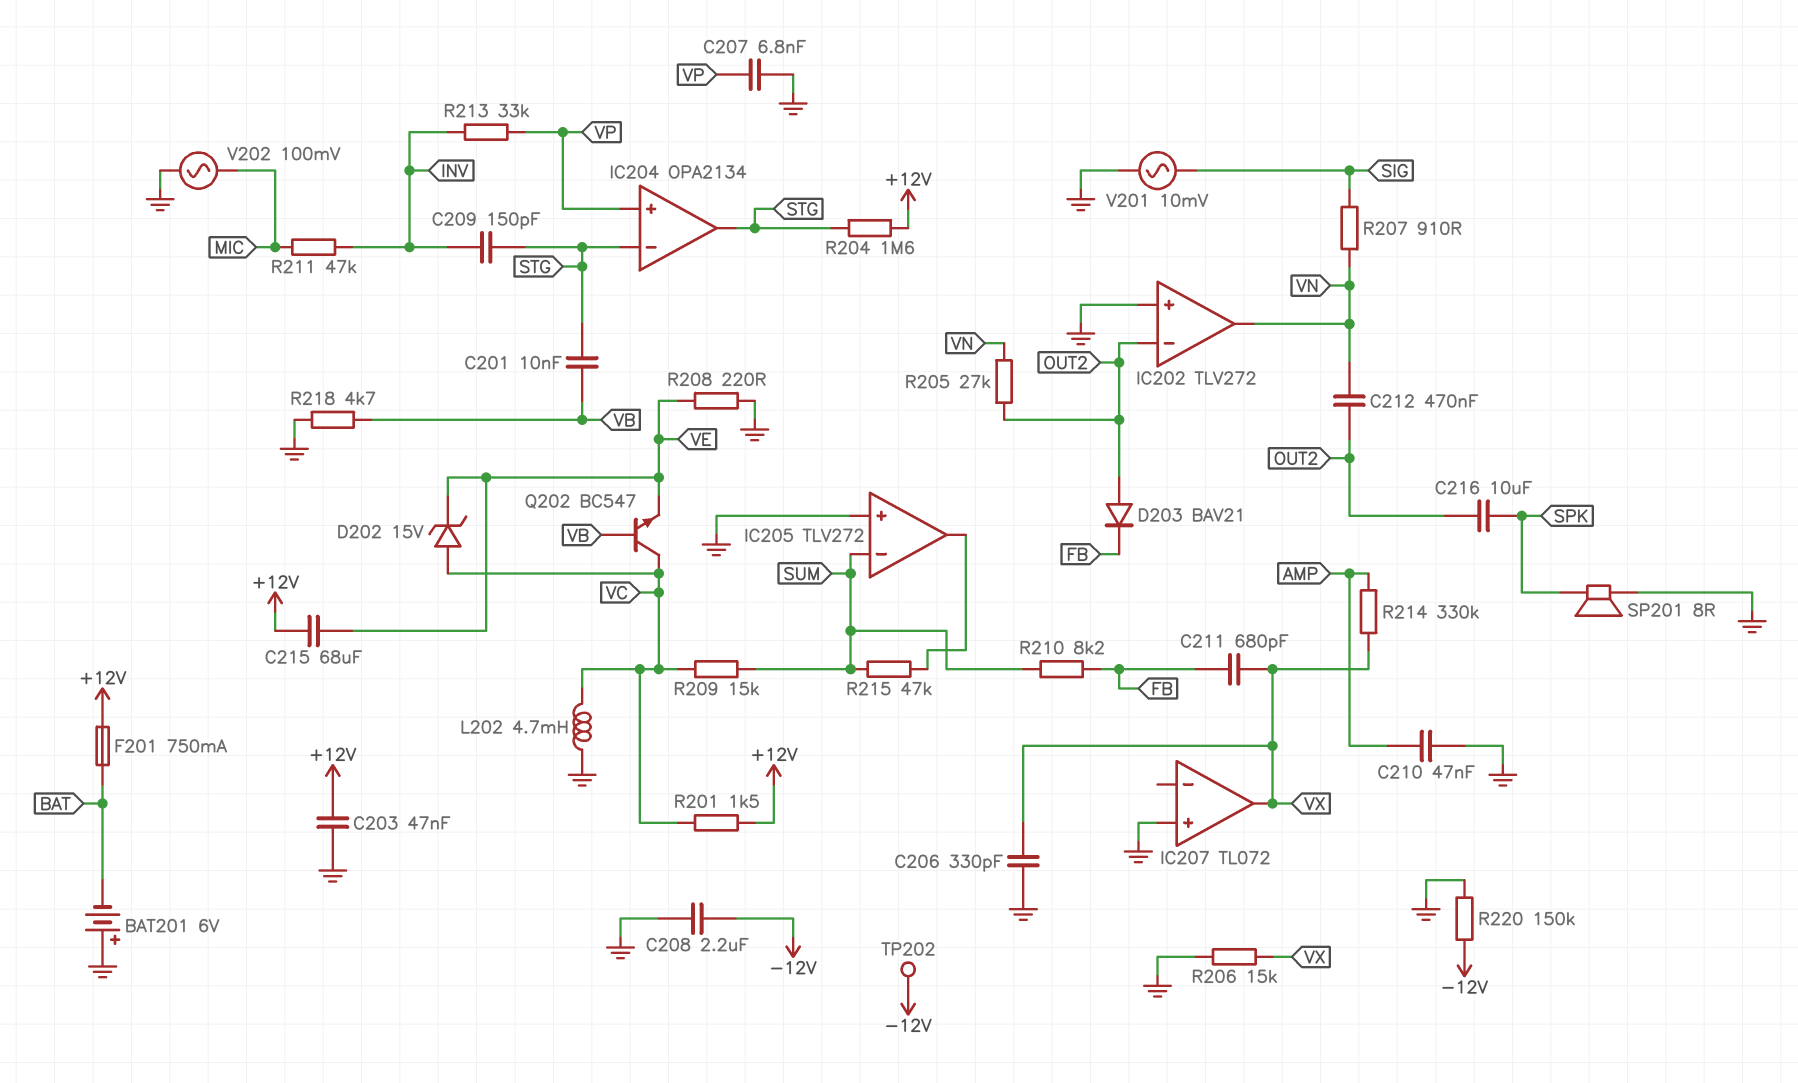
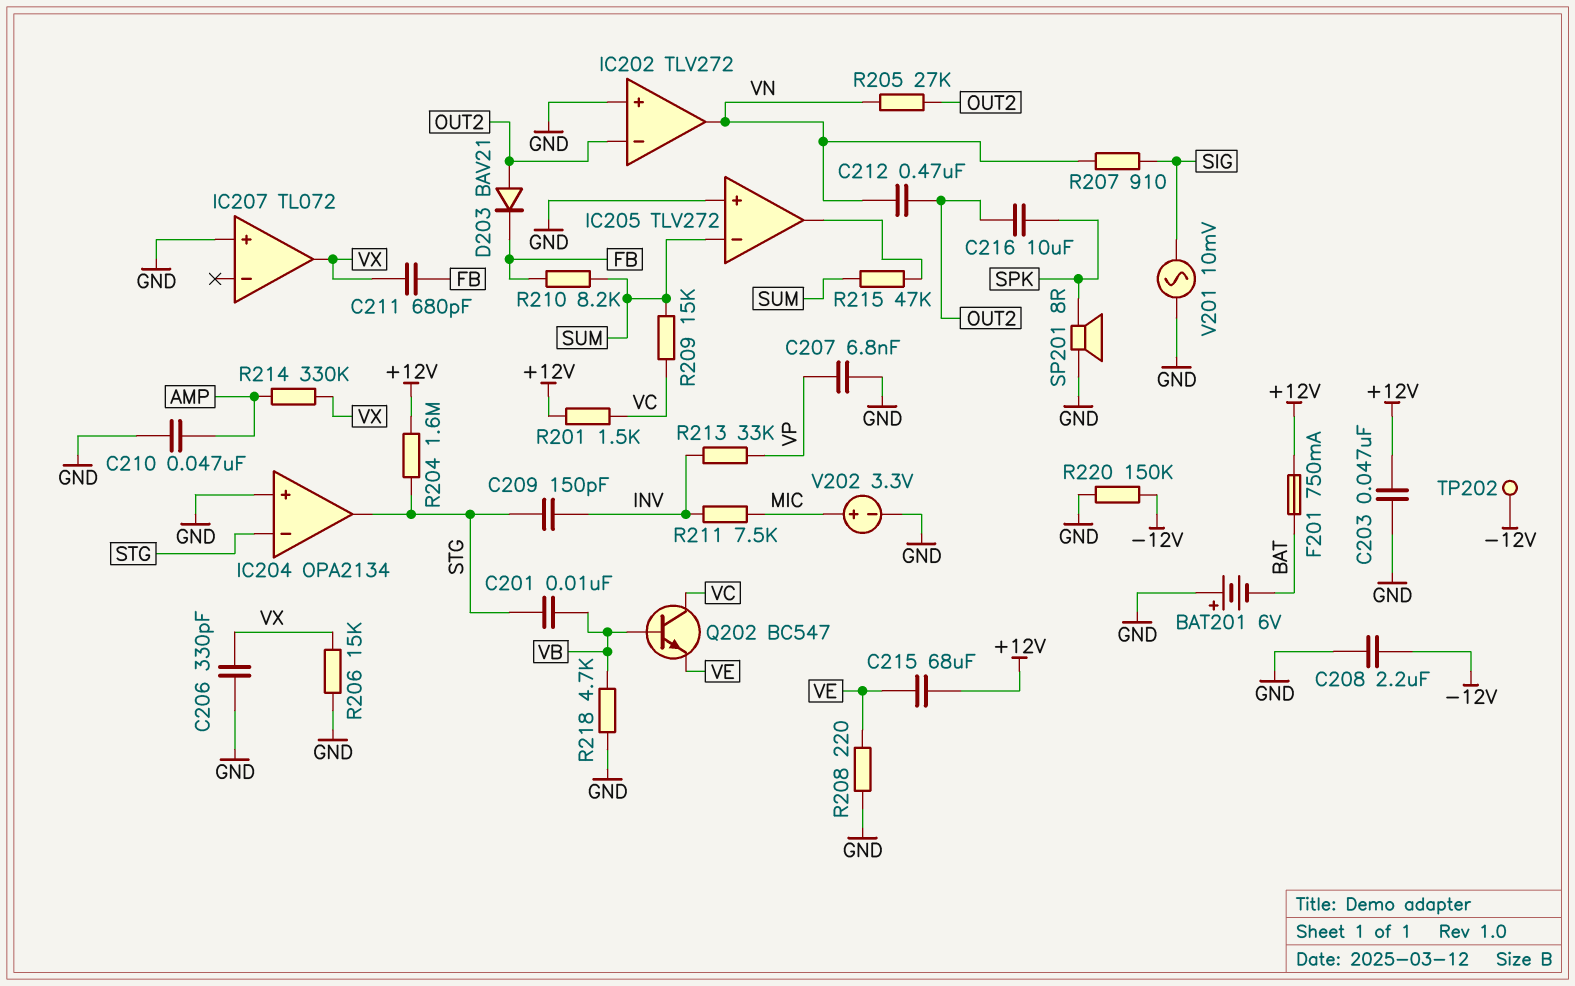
D202: zener 15V (A VC, K VE) -> none
IC204 pin in+: VP -> GND
L202: 4.7mH (GND, VC) -> none
R211: 47k (INV, MIC) -> 7.5k (INV, MIC)
V202: AC 100mV (GND, MIC) -> 3.3V (plus MIC, minus GND)

